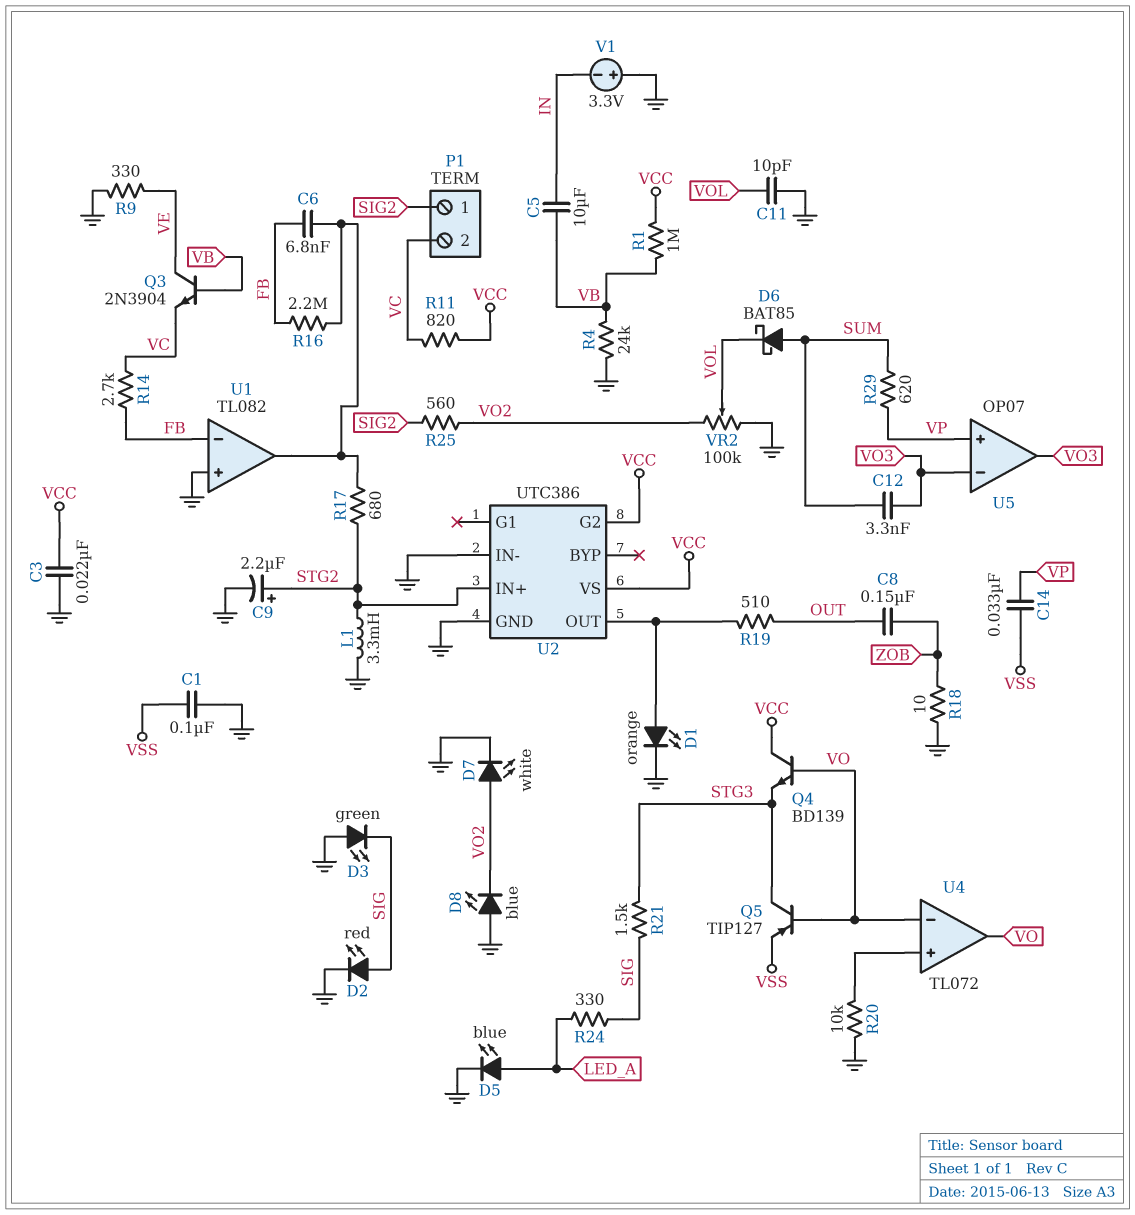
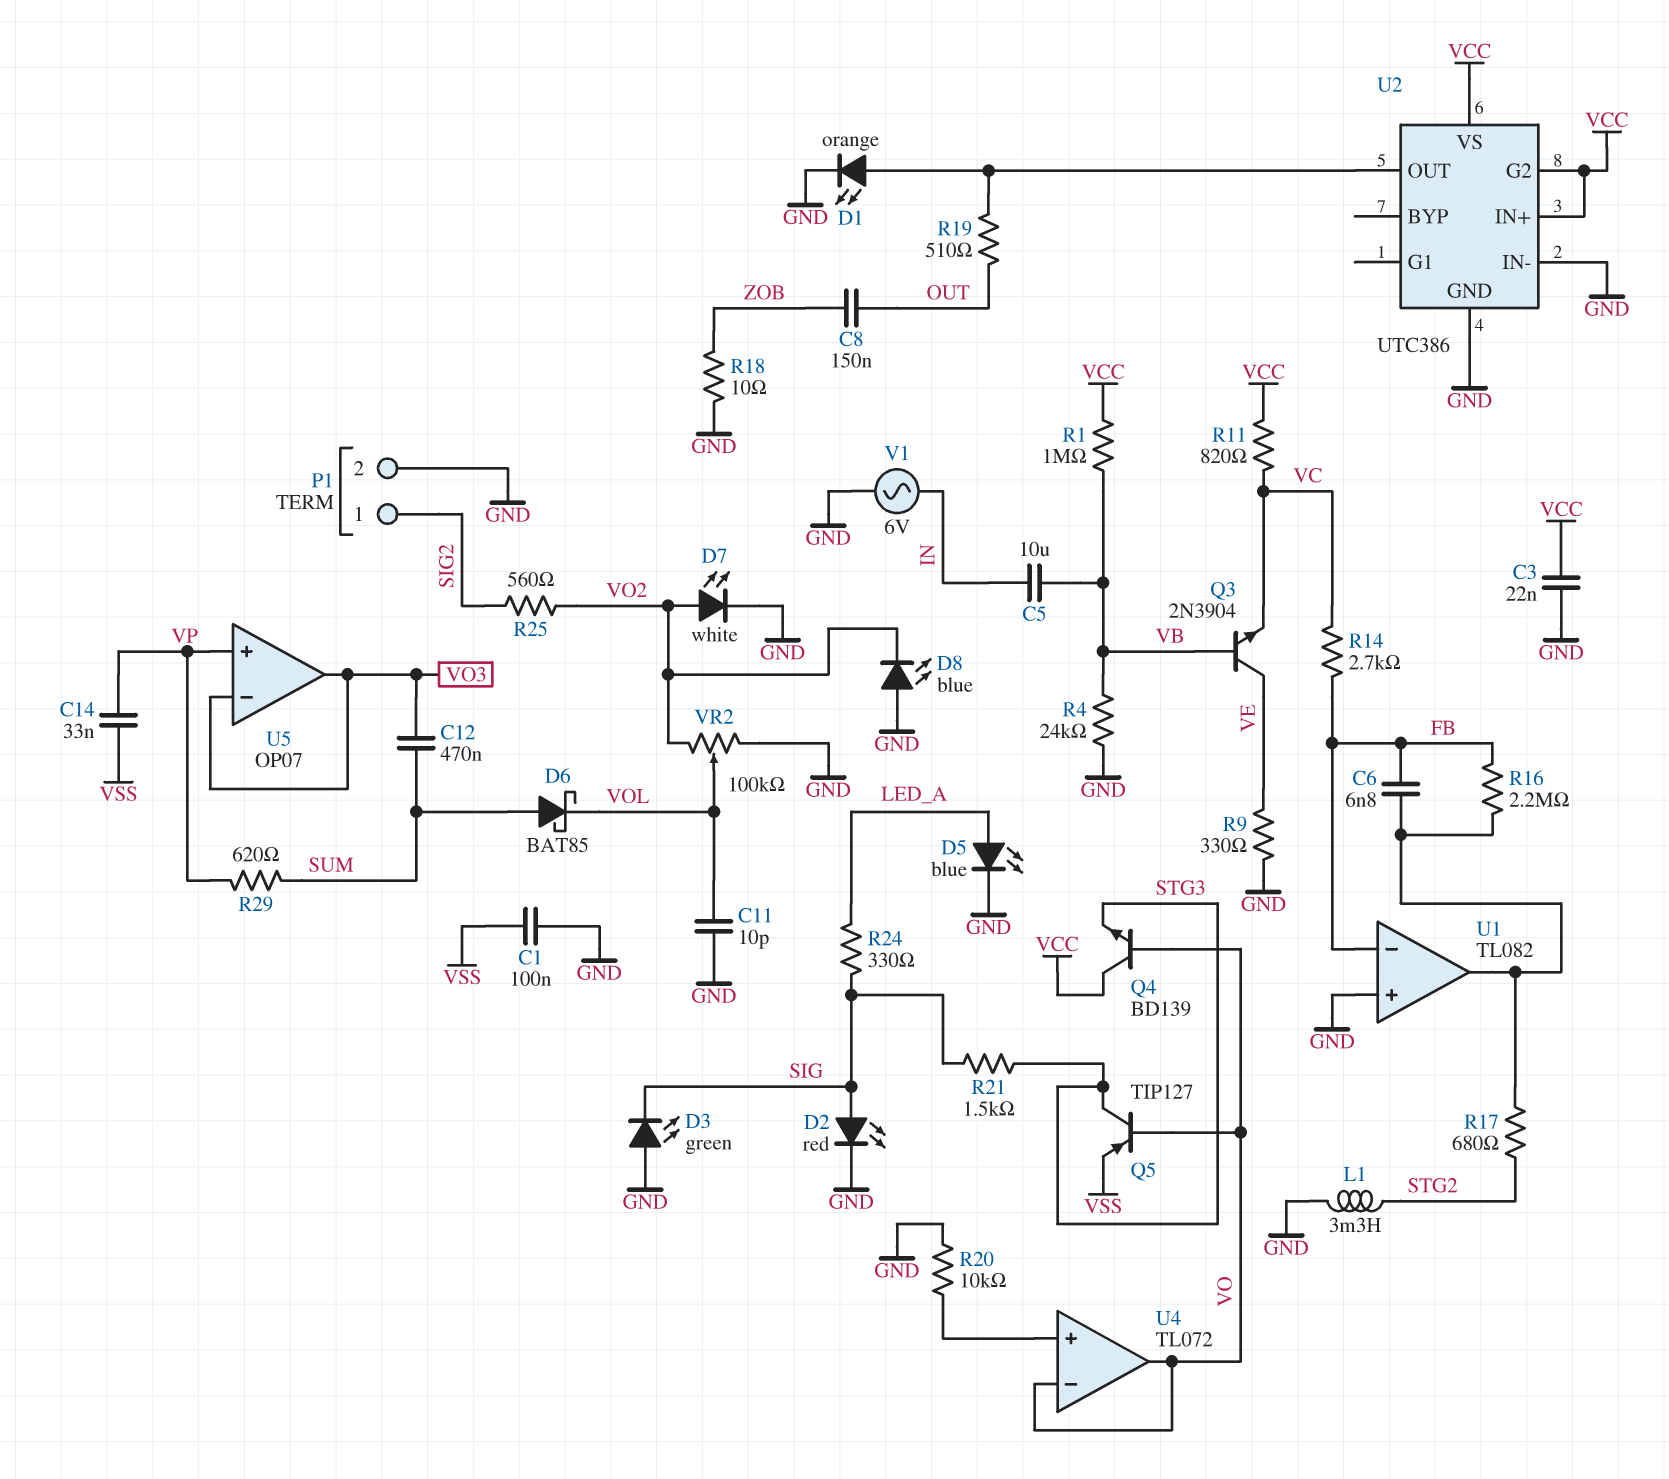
C9: 2.2uF (plus STG2, minus GND) -> none
C12: 3.3nF (SUM, VO3) -> 470nF (SUM, VO3)
P1 pin 2: VC -> GND
U2 pin IN+: STG2 -> VCC
V1: 3.3V (plus GND, minus IN) -> AC 6V (GND, IN)

